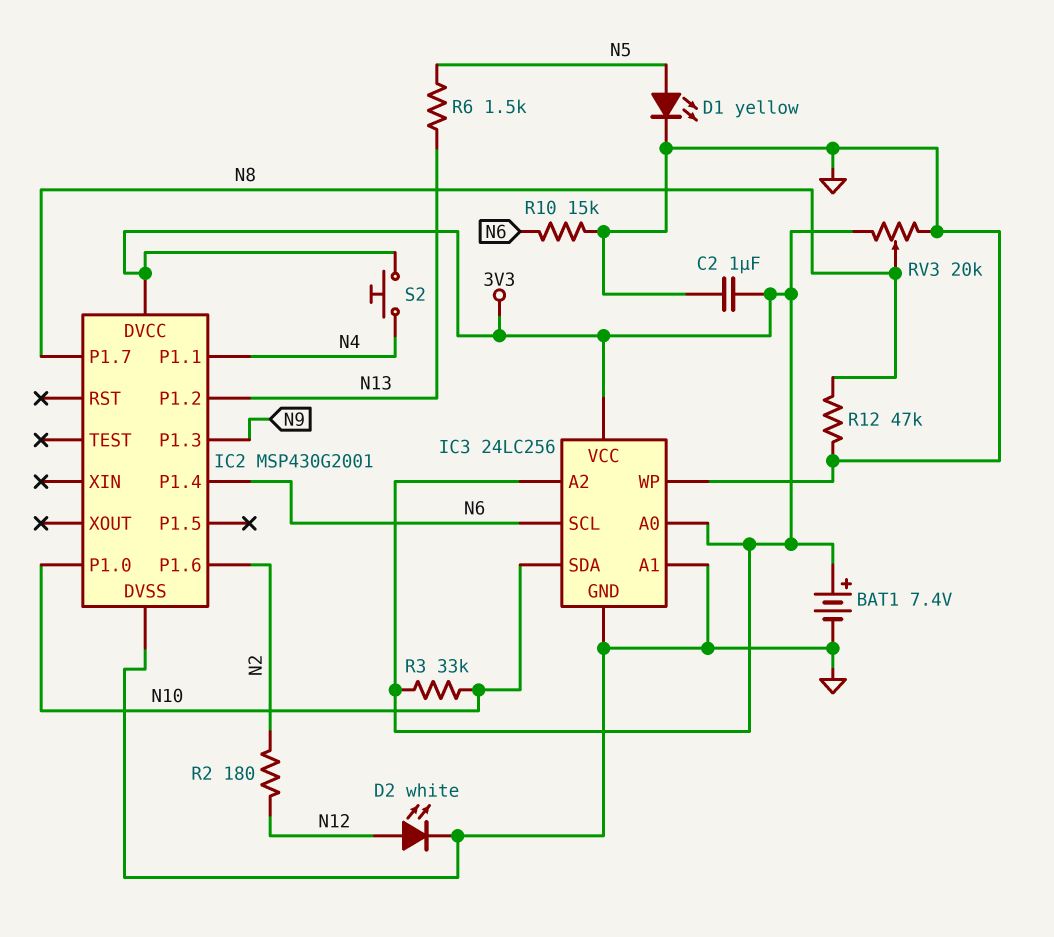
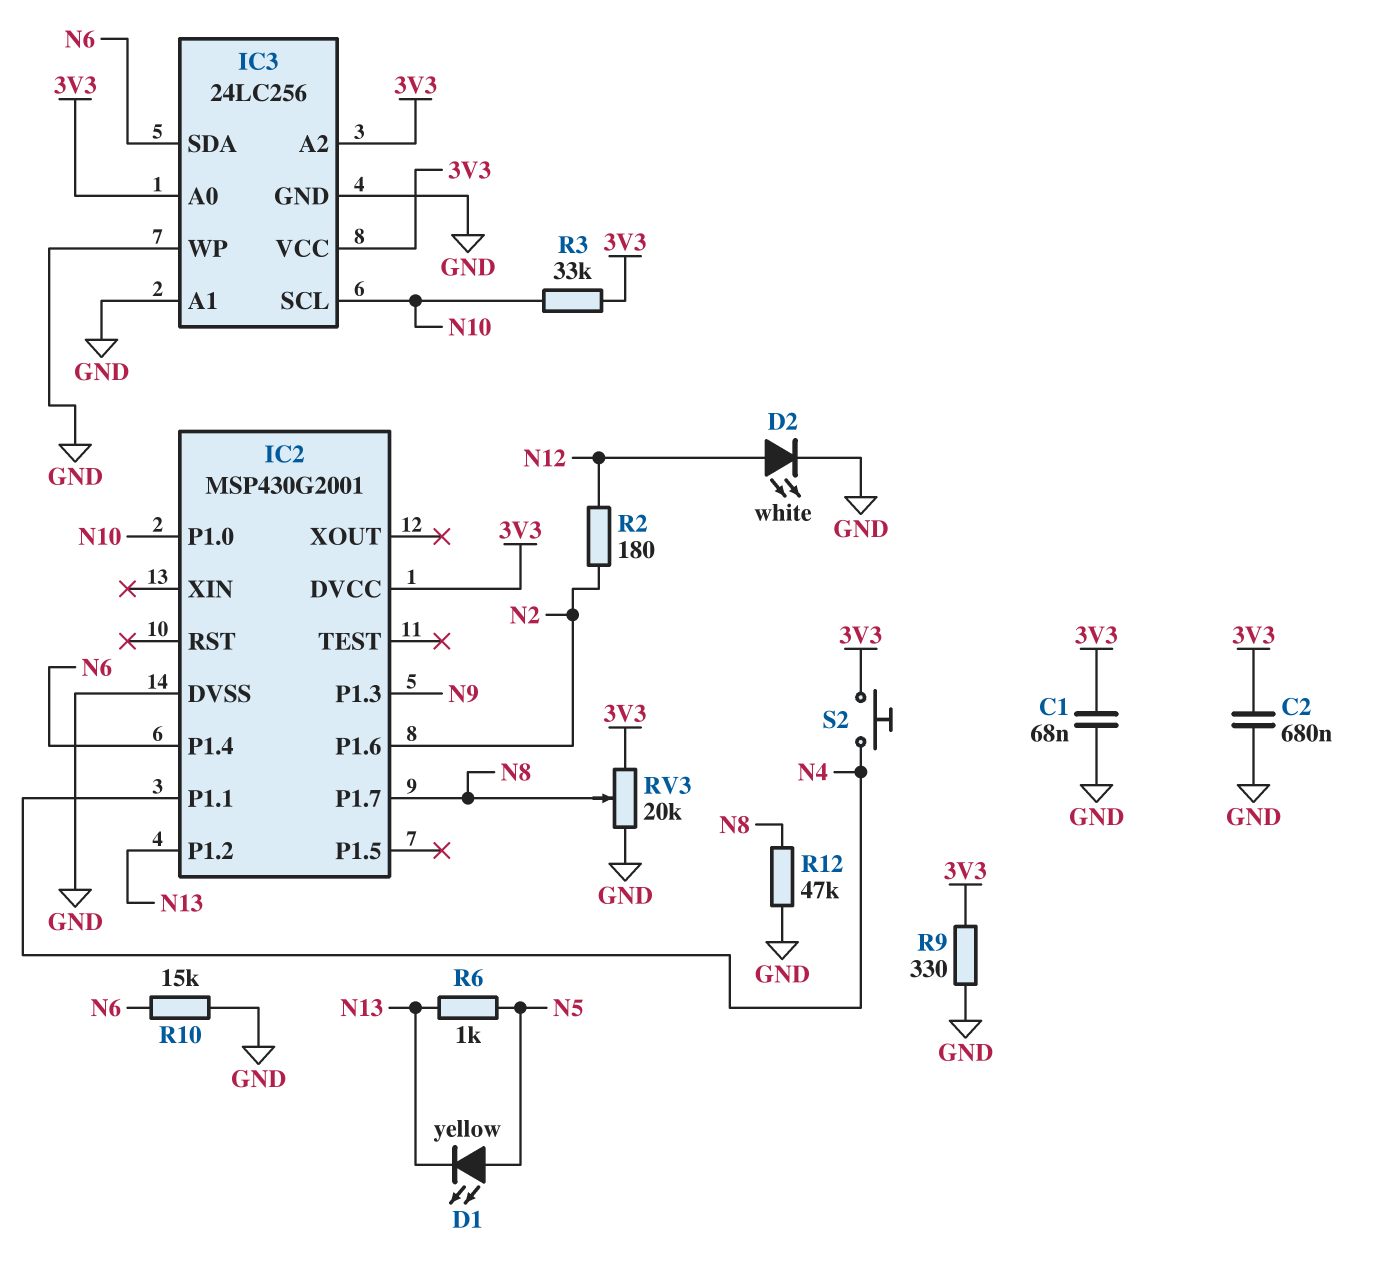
BAT1: 7.4V (plus 3V3, minus GND) -> none
C1: none -> 68nF (3V3, GND)
C2: 1uF (3V3, GND) -> 680nF (3V3, GND)
D1: LED yellow (A N5, K GND) -> LED yellow (A N5, K N13)
IC3 pin SCL: N6 -> N10
IC3 pin SDA: N10 -> N6
R6: 1.5k (N5, N13) -> 1k (N5, N13)
R9: none -> 330 (3V3, GND)

